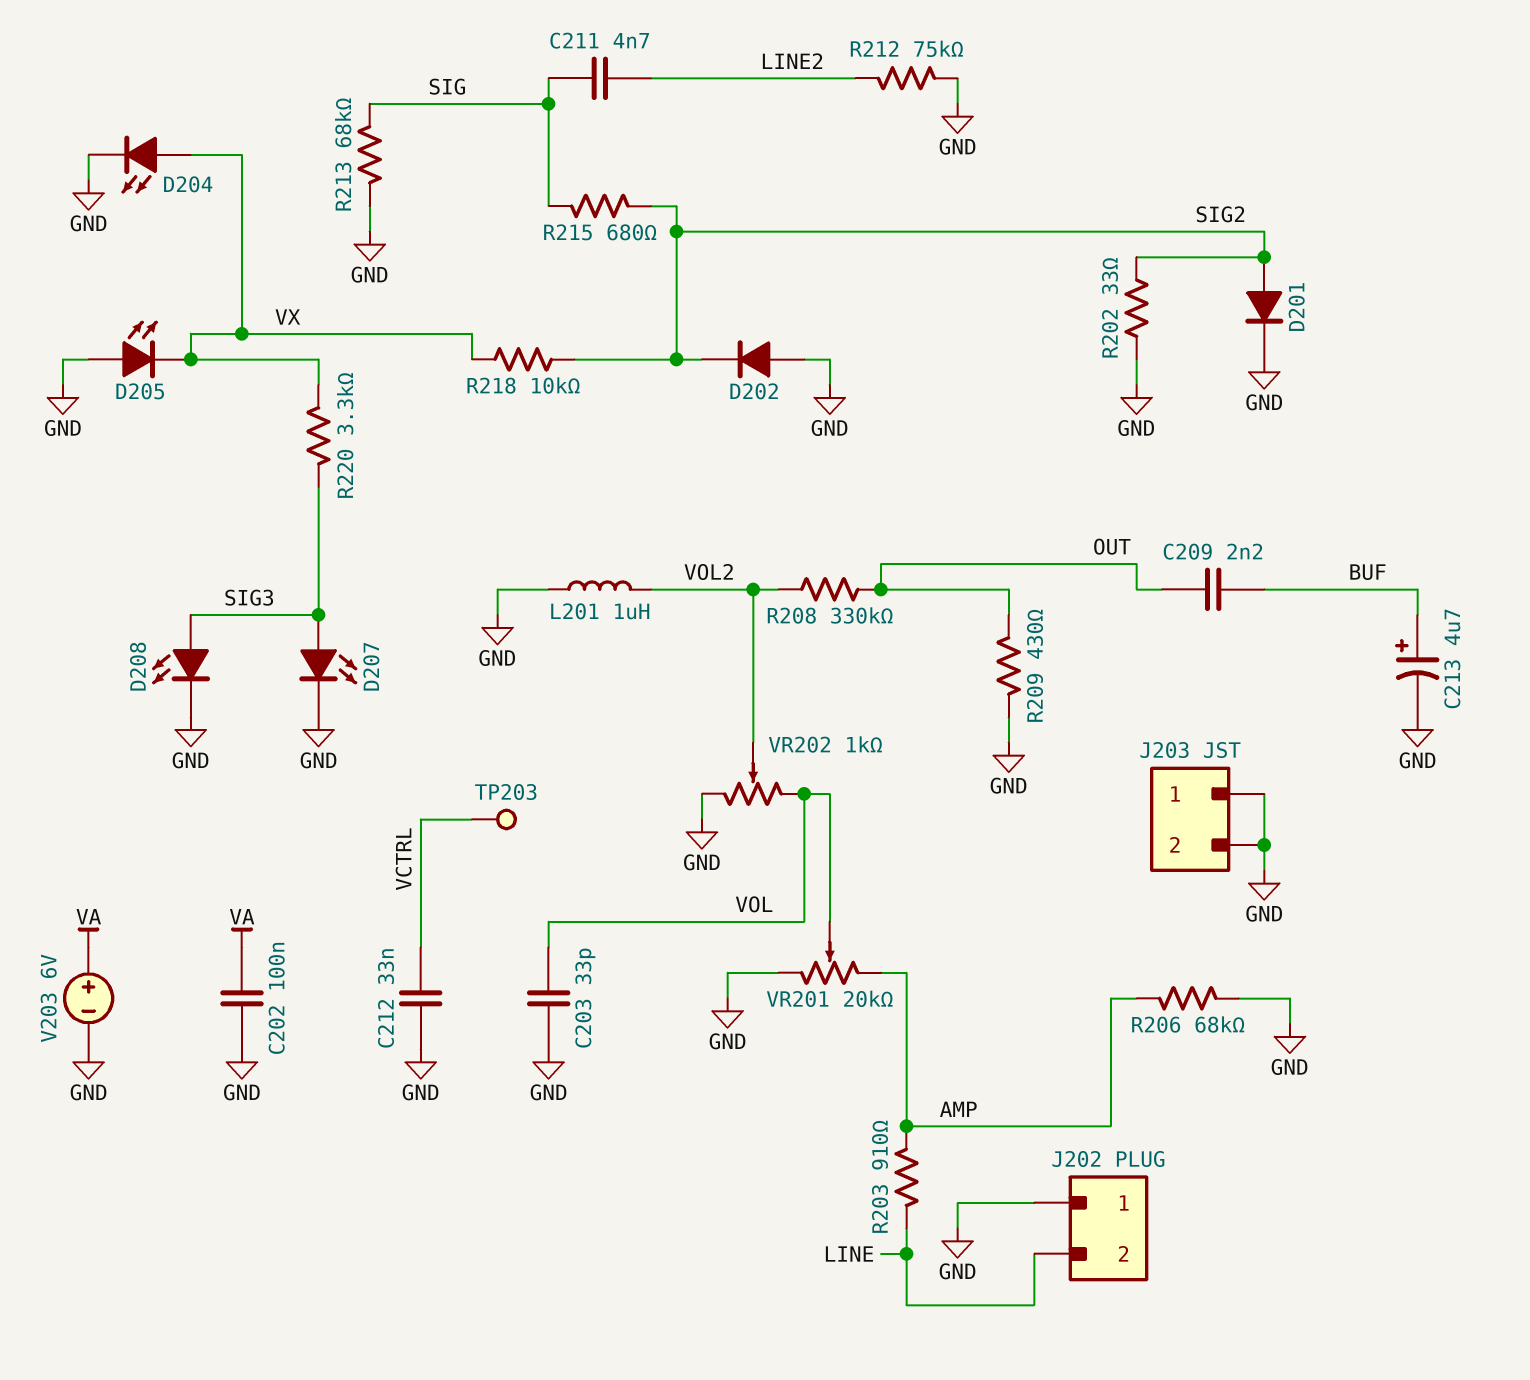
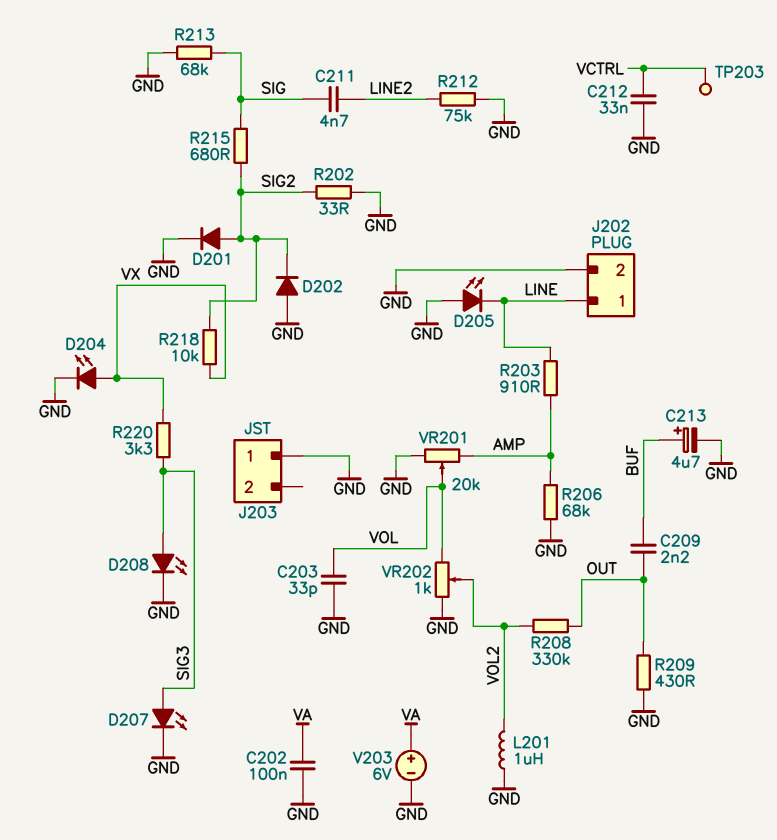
D205: LED (A GND, K VX) -> LED (A GND, K LINE)
J202 pin 1: GND -> LINE
J202 pin 2: LINE -> GND
J203 pin 2: GND -> none

